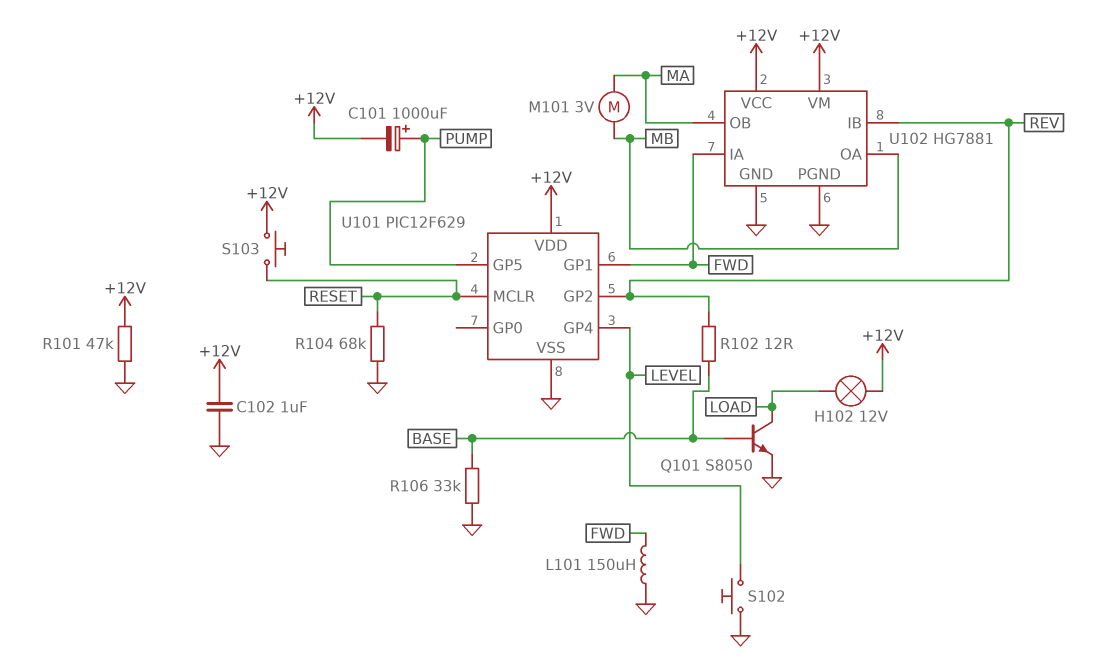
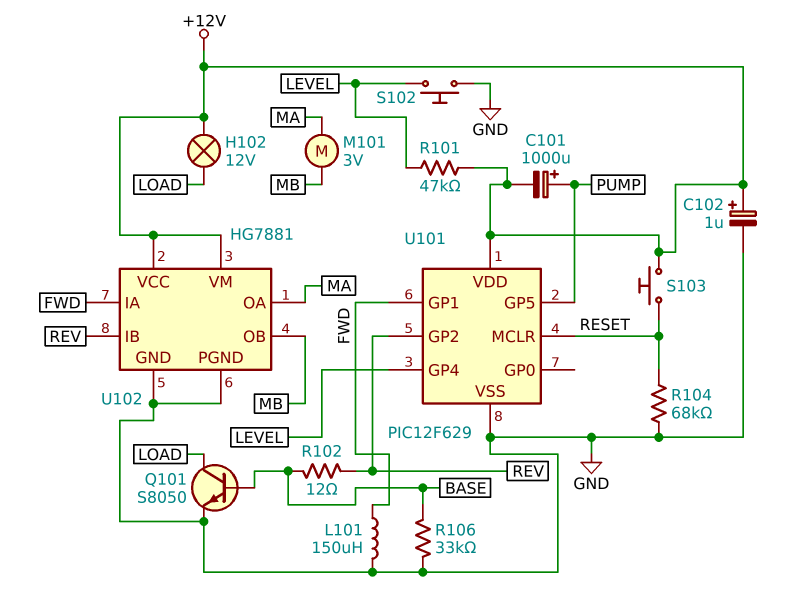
C102: 1uF (+12V, GND) -> 1uF (plus +12V, minus GND)
R101: 47k (+12V, GND) -> 47k (+12V, LEVEL)
U102 pin OA: MB -> MA
U102 pin OB: MA -> MB

